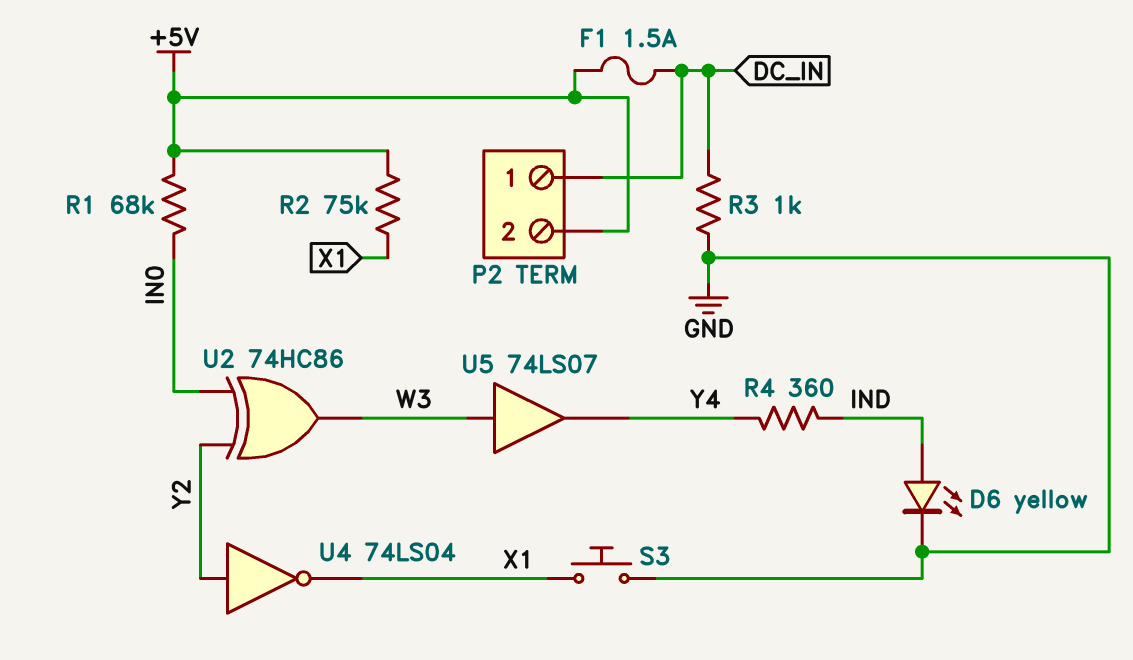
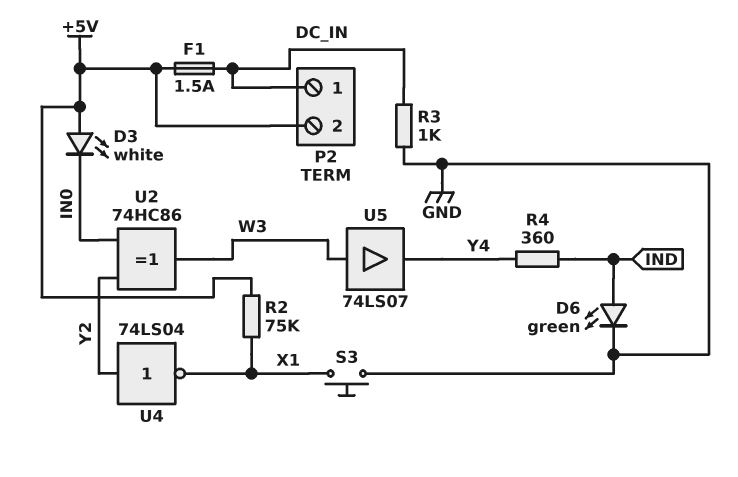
D3: none -> LED white (A +5V, K IN0)
D6: LED yellow (A IND, K GND) -> LED green (A IND, K GND)
R1: 68k (+5V, IN0) -> none

